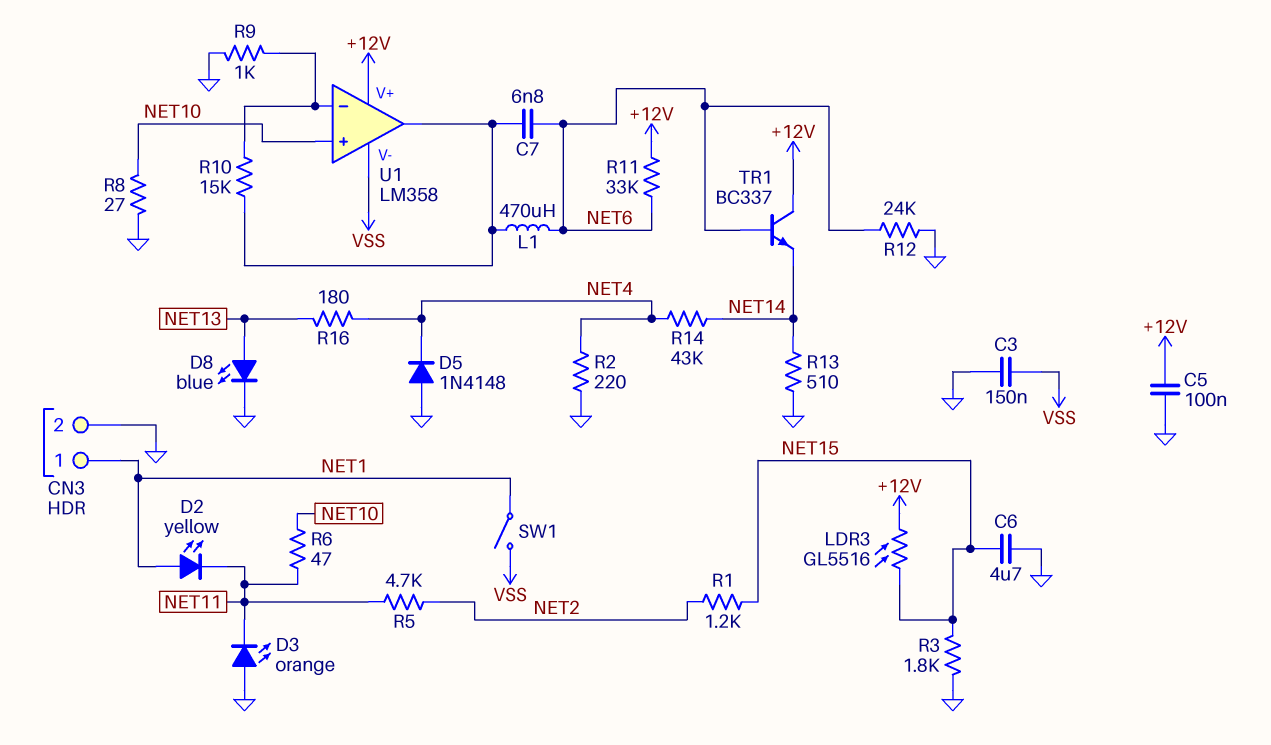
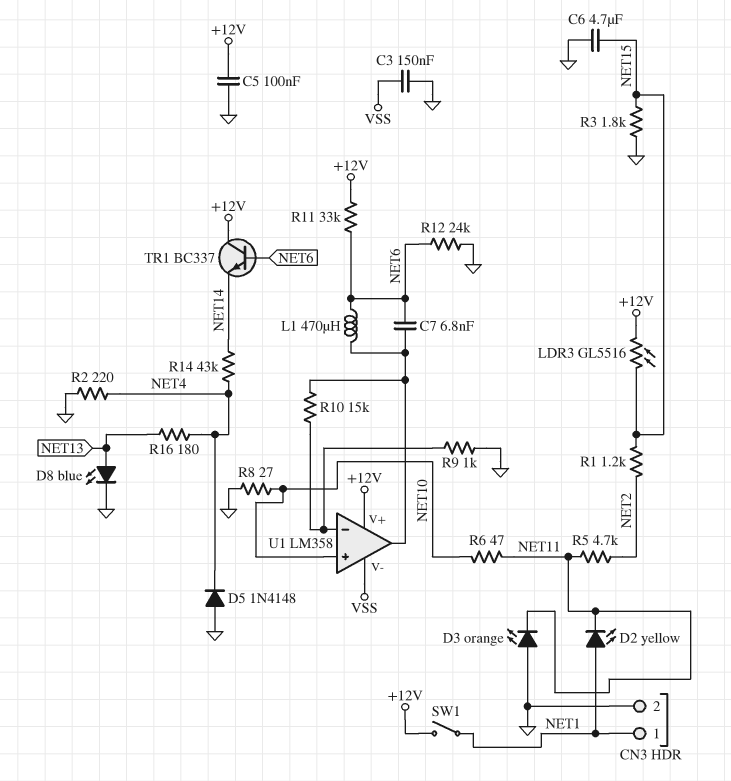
R13: 510 (GND, NET14) -> none
SW1: switch (NET1, VSS) -> switch (+12V, NET1)

